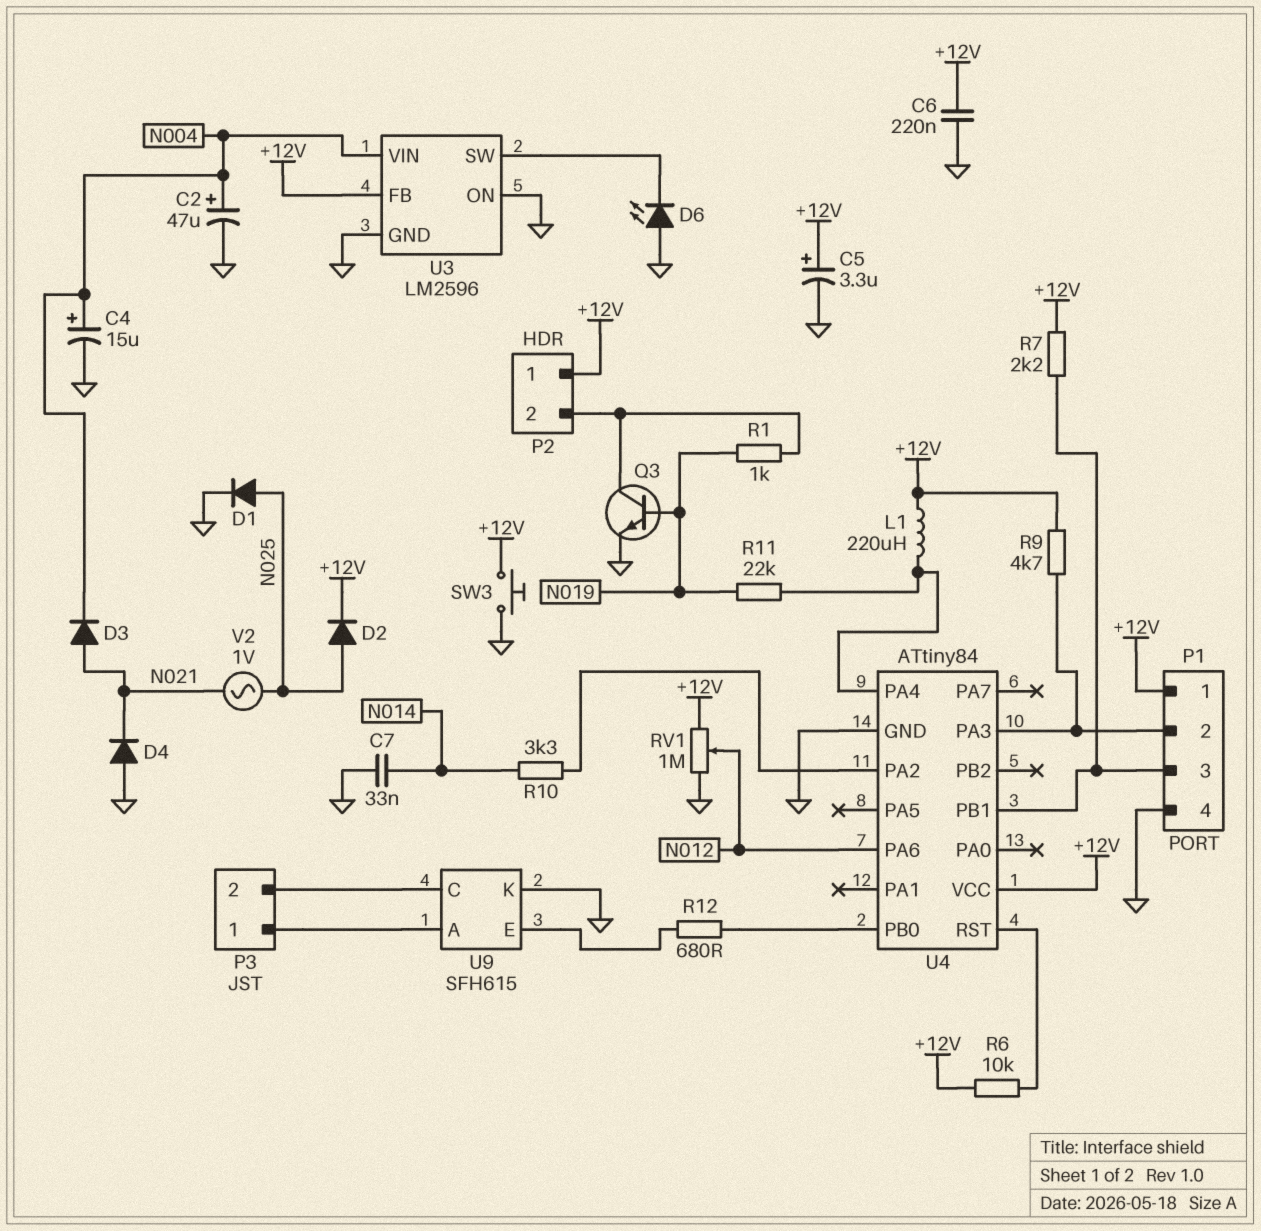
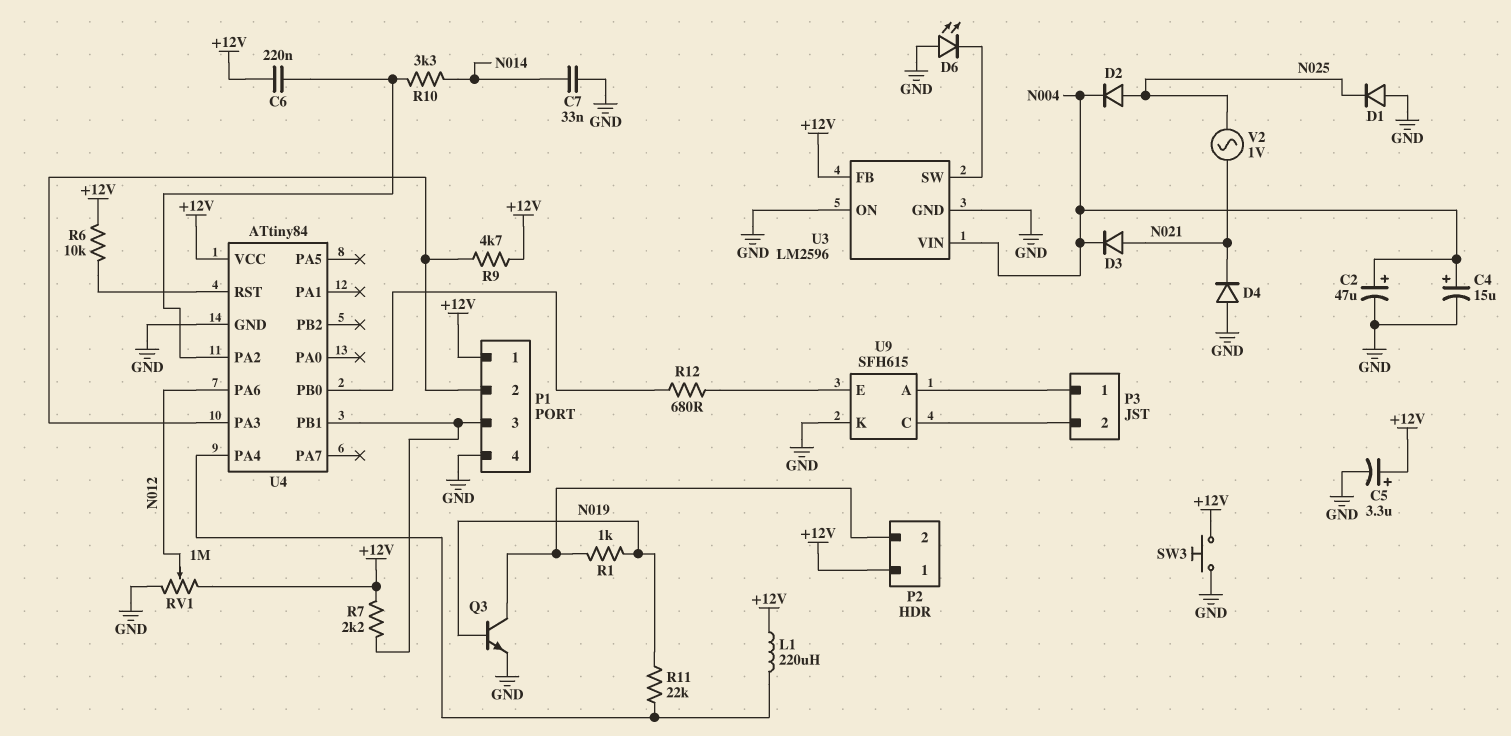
C6: 220nF (+12V, GND) -> 220nF (+12V, U4/PA2)
D1: diode (A N025, K GND) -> diode (A GND, K N025)
D2: diode (A N025, K +12V) -> diode (A N025, K N004)

